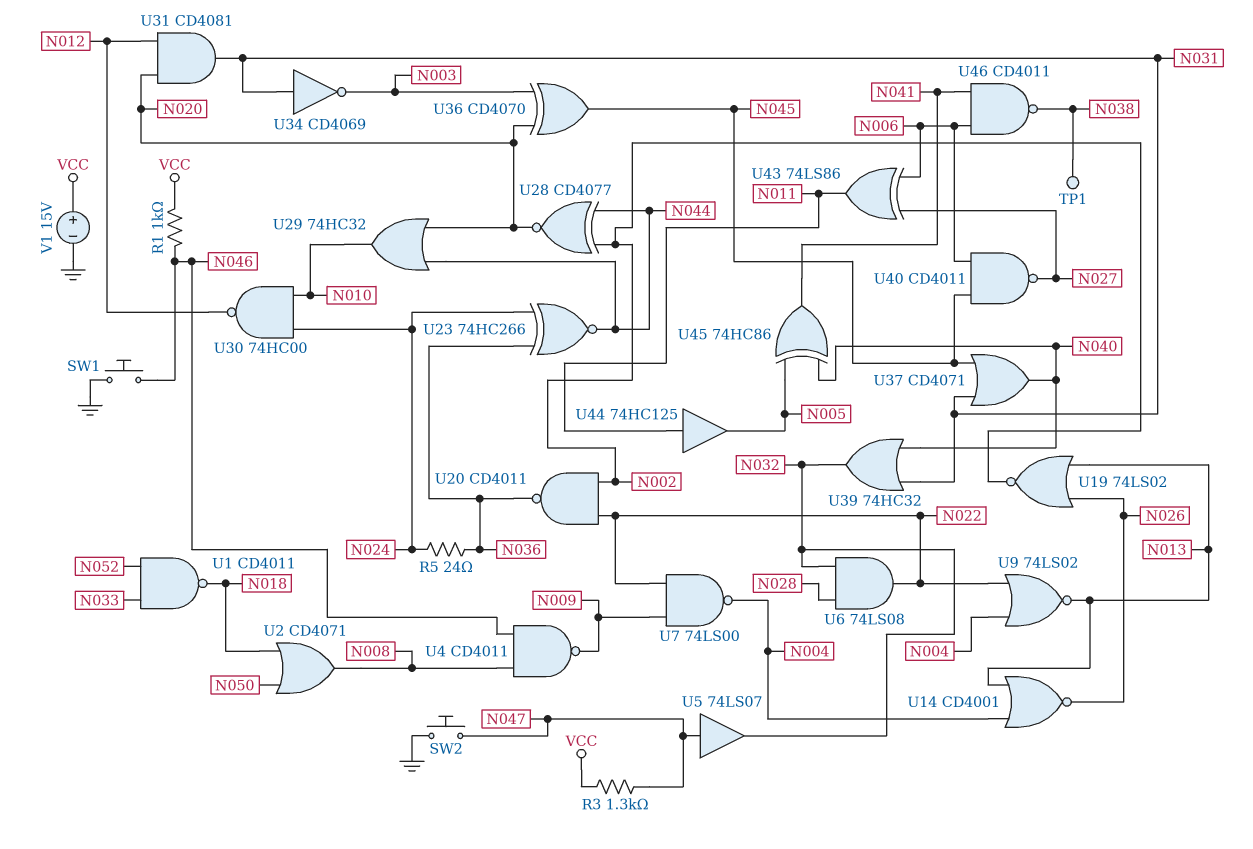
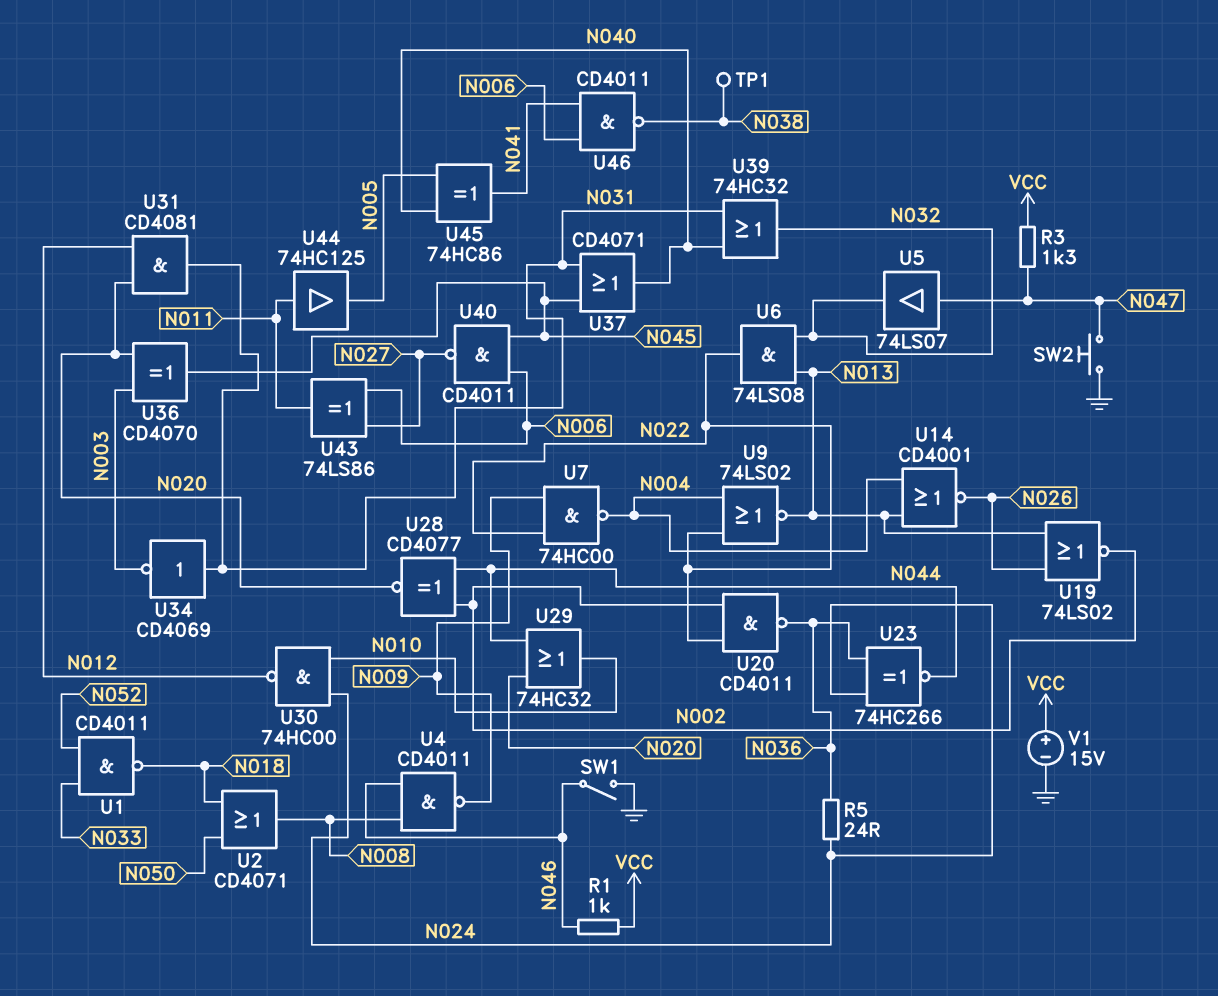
SW1: button (GND, N046) -> switch (GND, N046)
U6: AND 74LS08 (in N028, in N032, out N022) -> AND 74LS08 (in N013, in N032, out N022)
U7: NAND 74LS00 (in N009, in N022, out N004) -> NAND 74HC00 (in N009, in N022, out N004)

